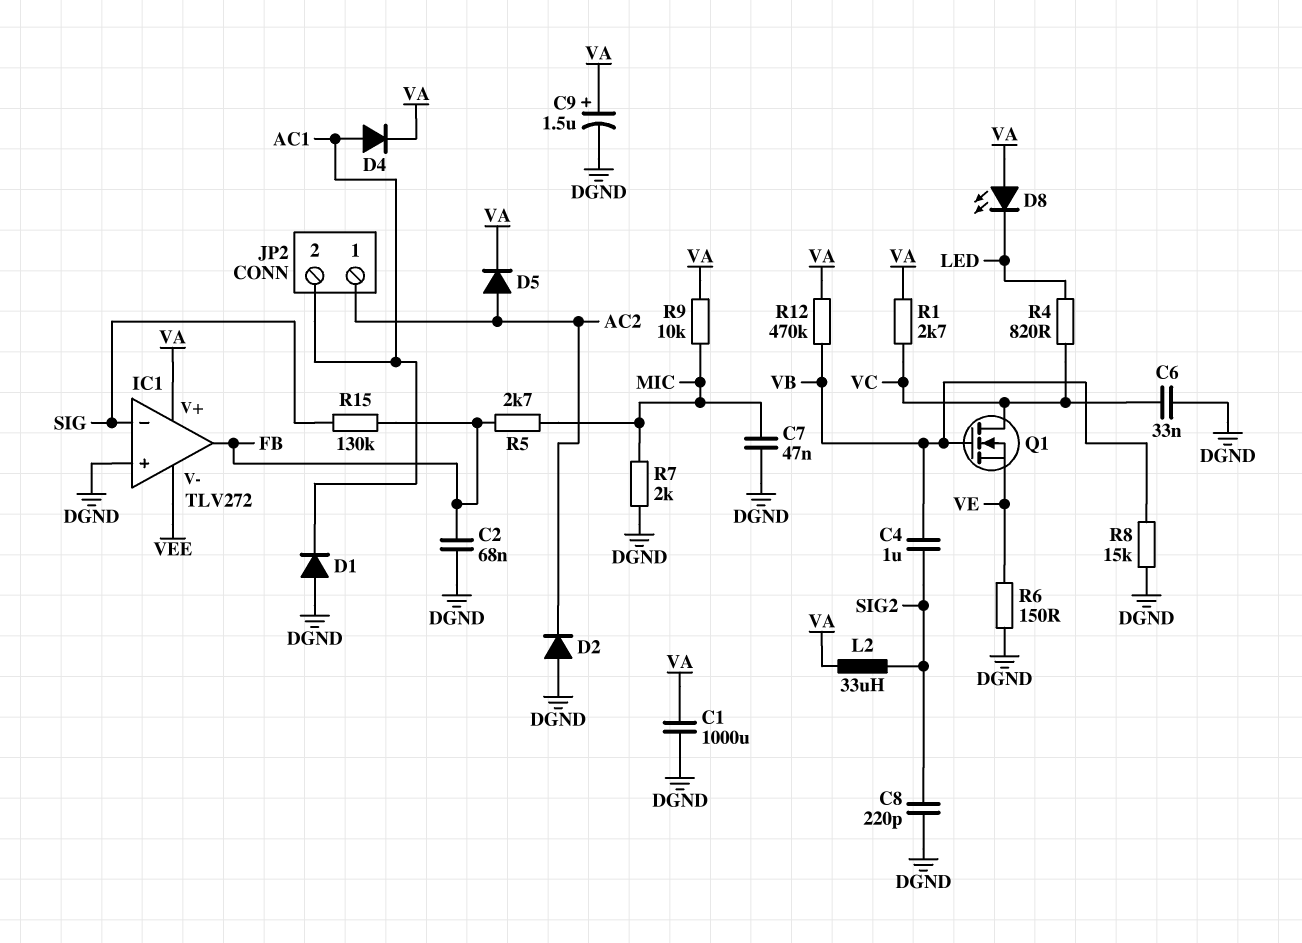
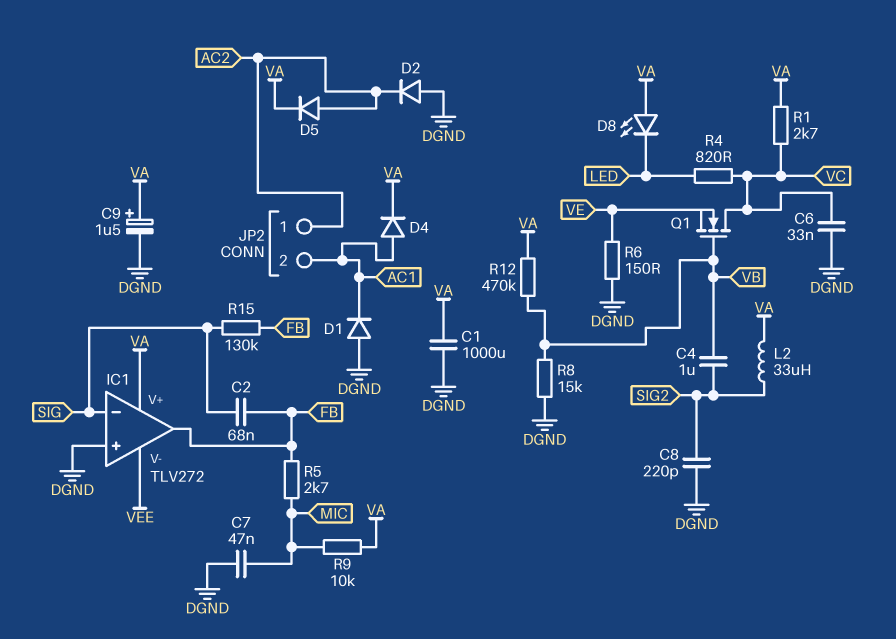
C2: 68nF (DGND, FB) -> 68nF (FB, SIG)
R7: 2k (DGND, MIC) -> none

